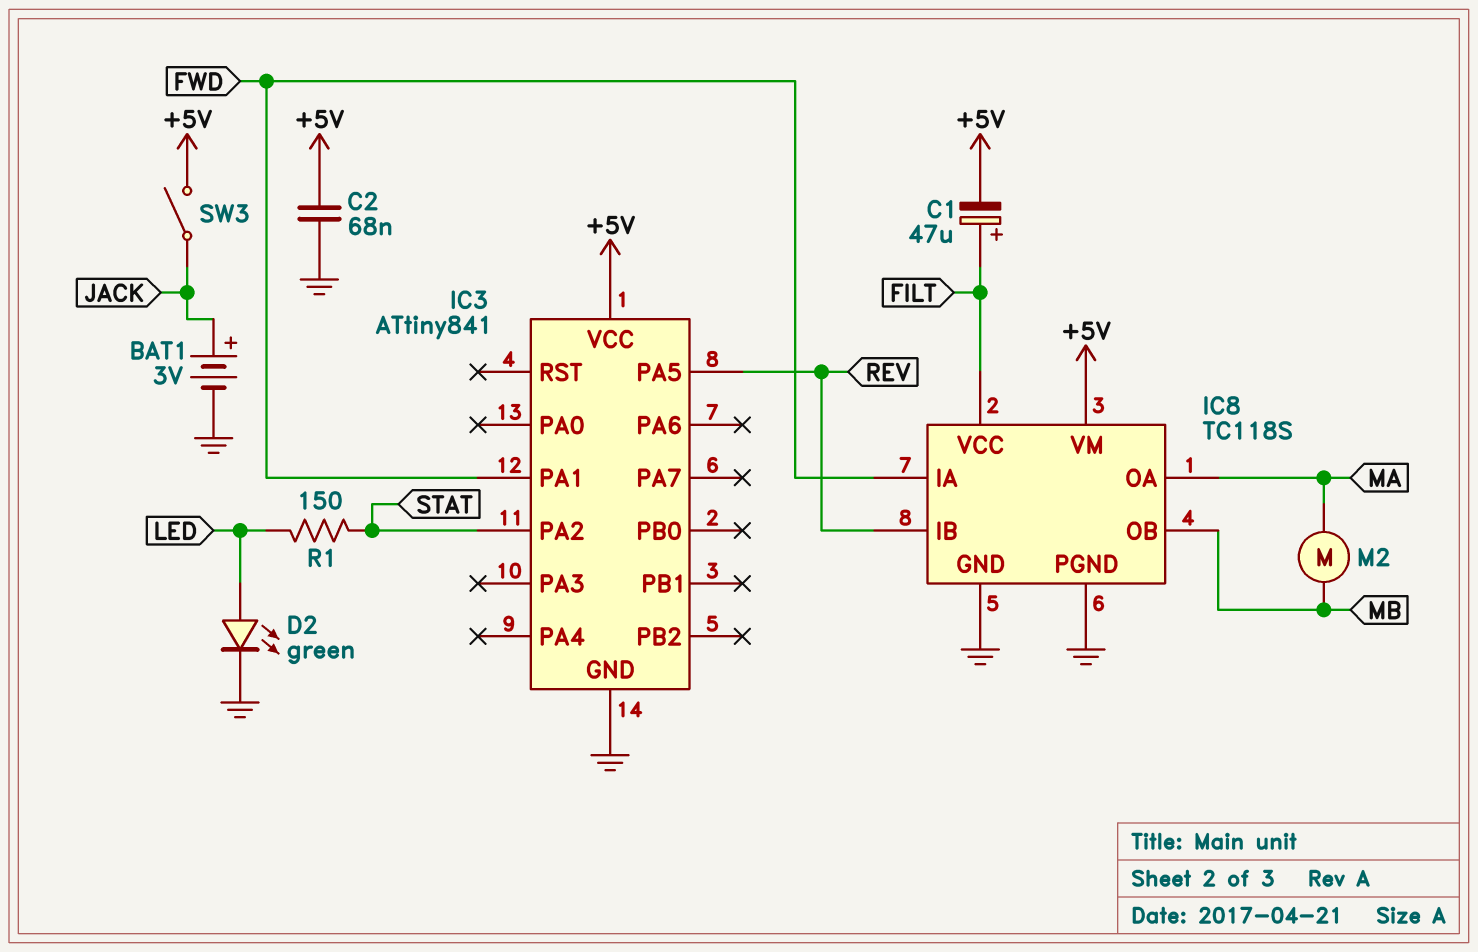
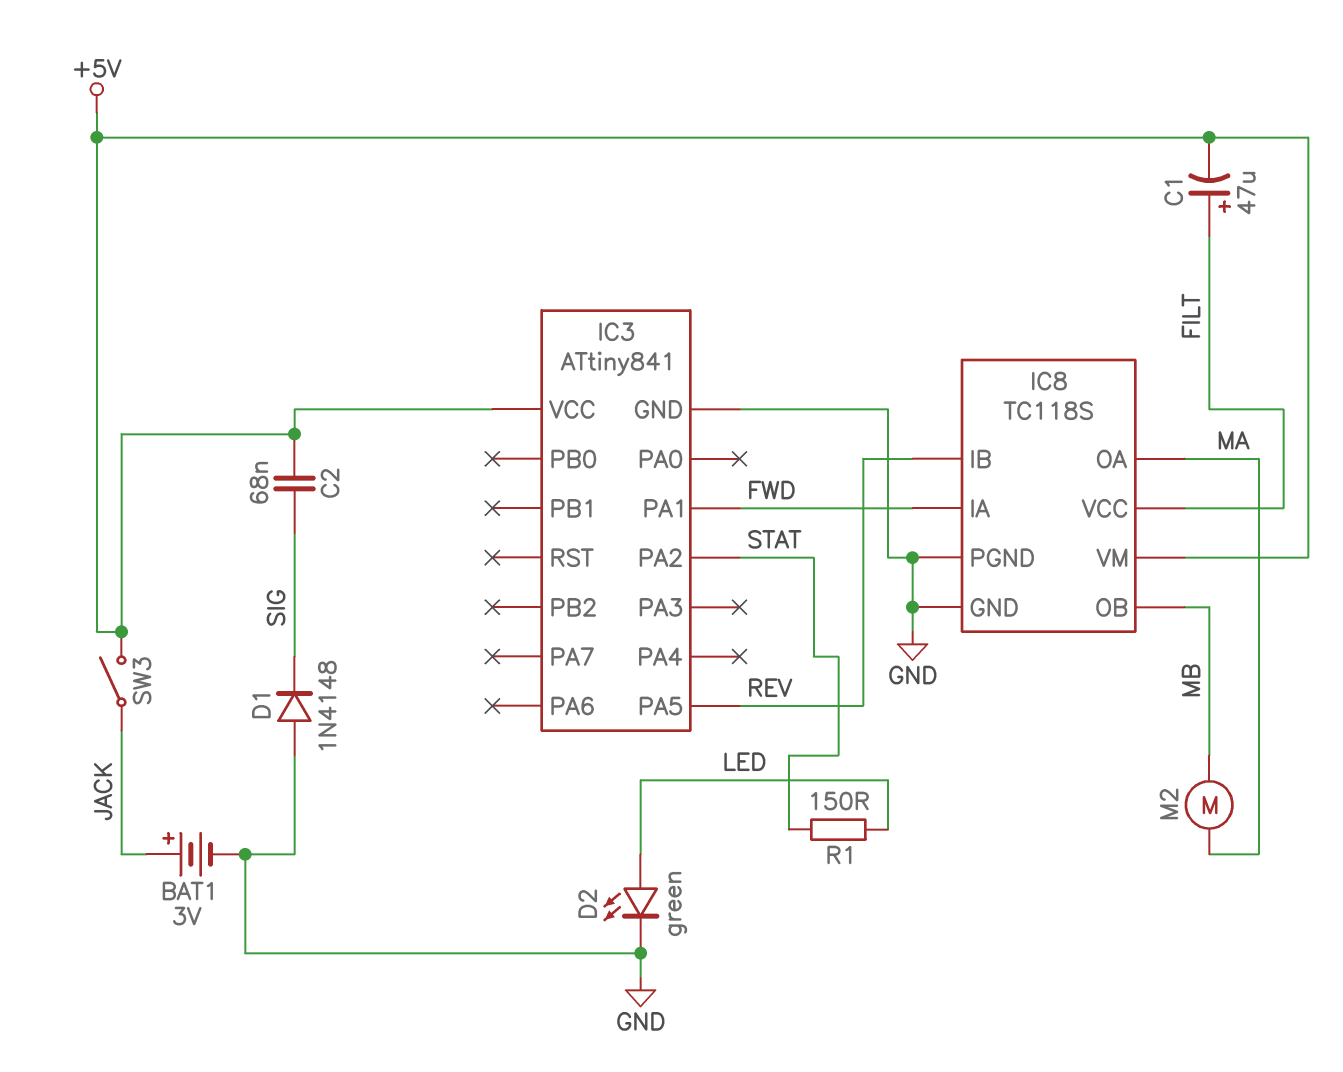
C2: 68nF (+5V, GND) -> 68nF (+5V, SIG)
D1: none -> diode 1N4148 (A GND, K SIG)

